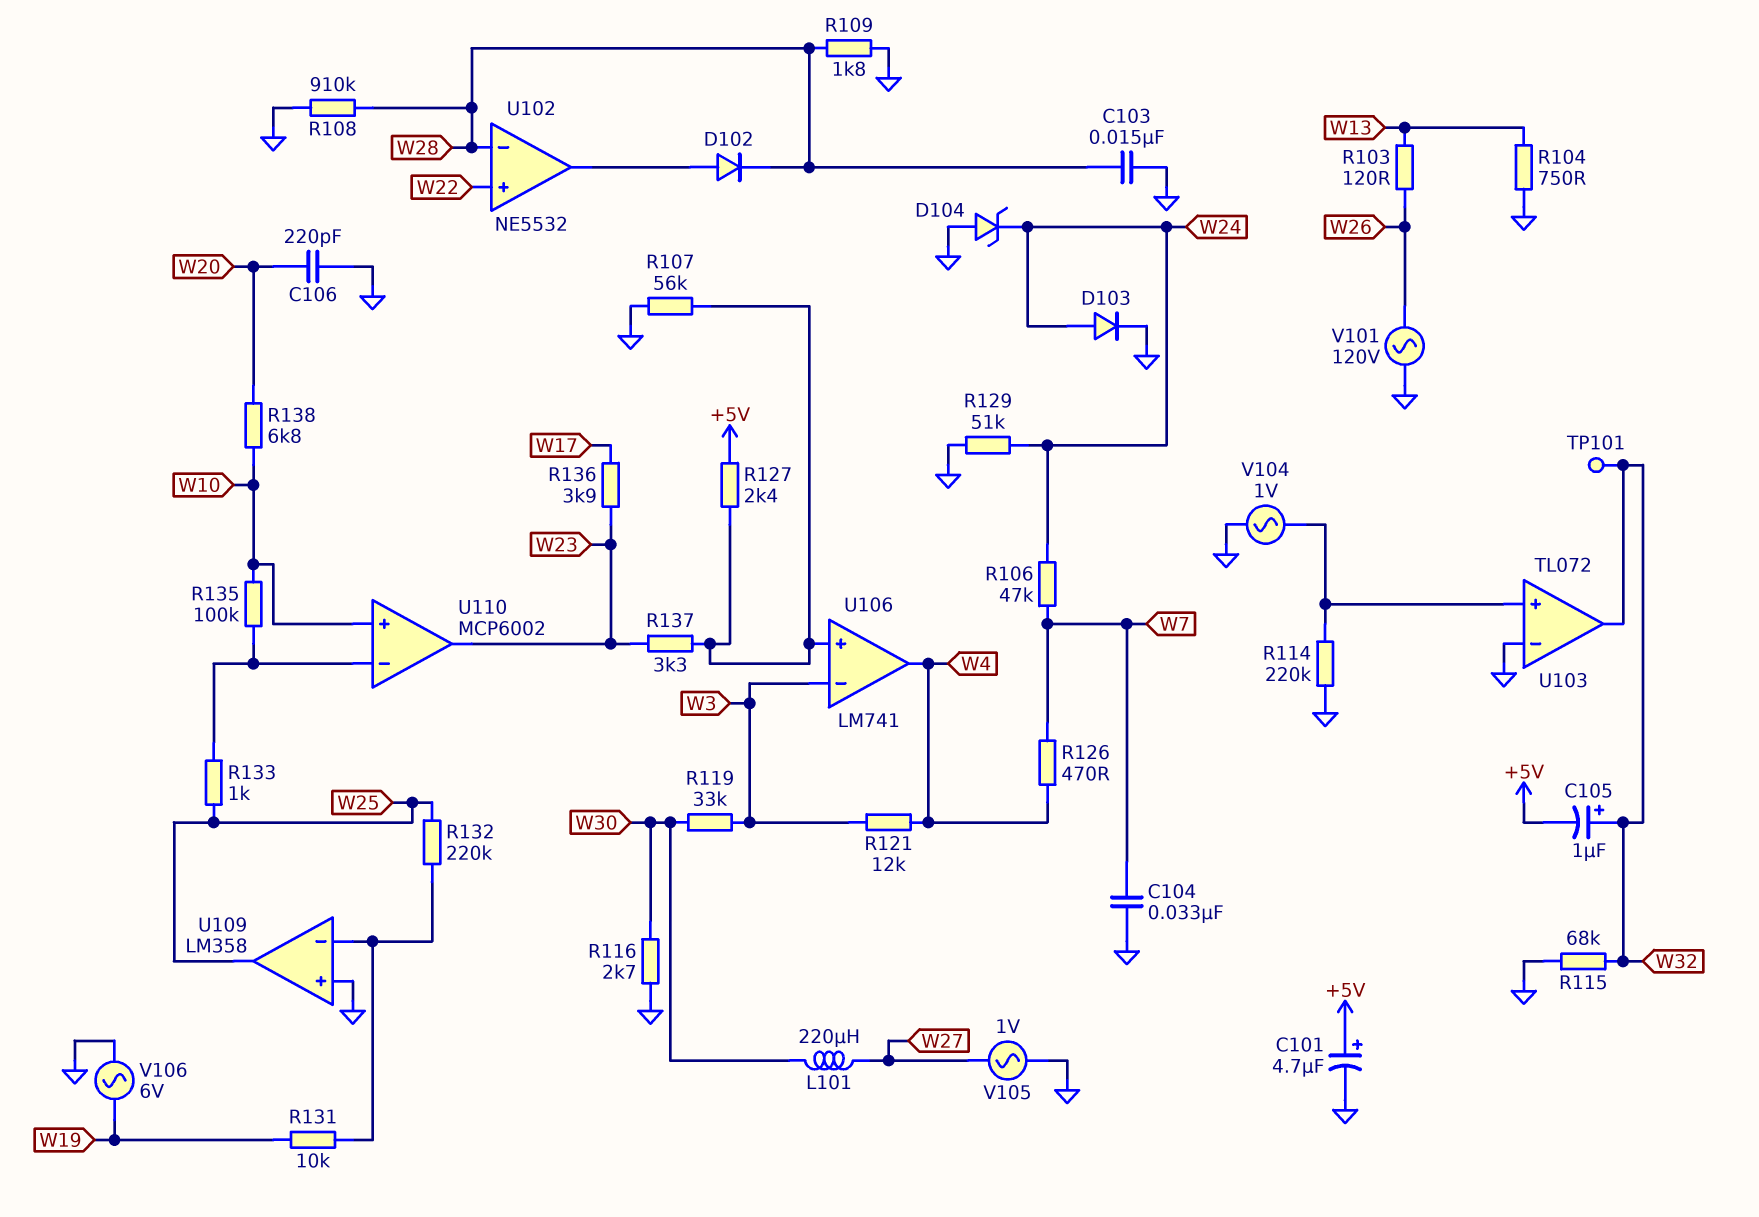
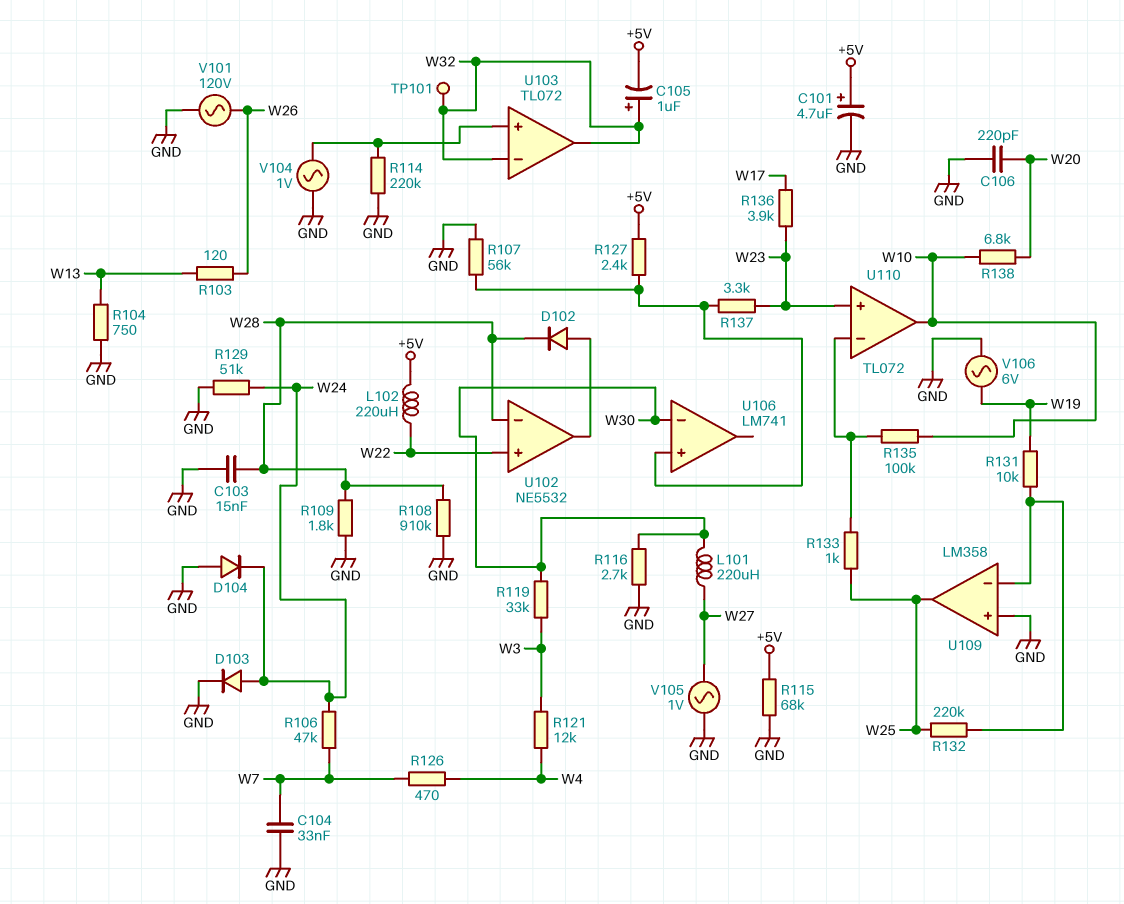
D104: zener (A GND, K W24) -> diode (A GND, K W24)
L102: none -> 220uH (+5V, W22)
R115: 68k (GND, W32) -> 68k (+5V, GND)
U103 pin in-: GND -> W32
U106 pin in-: W3 -> W30
U106 pin out: W4 -> none
U110: MCP6002 -> TL072
U110 pin in+: W10 -> W23
U110 pin out: W23 -> W10

